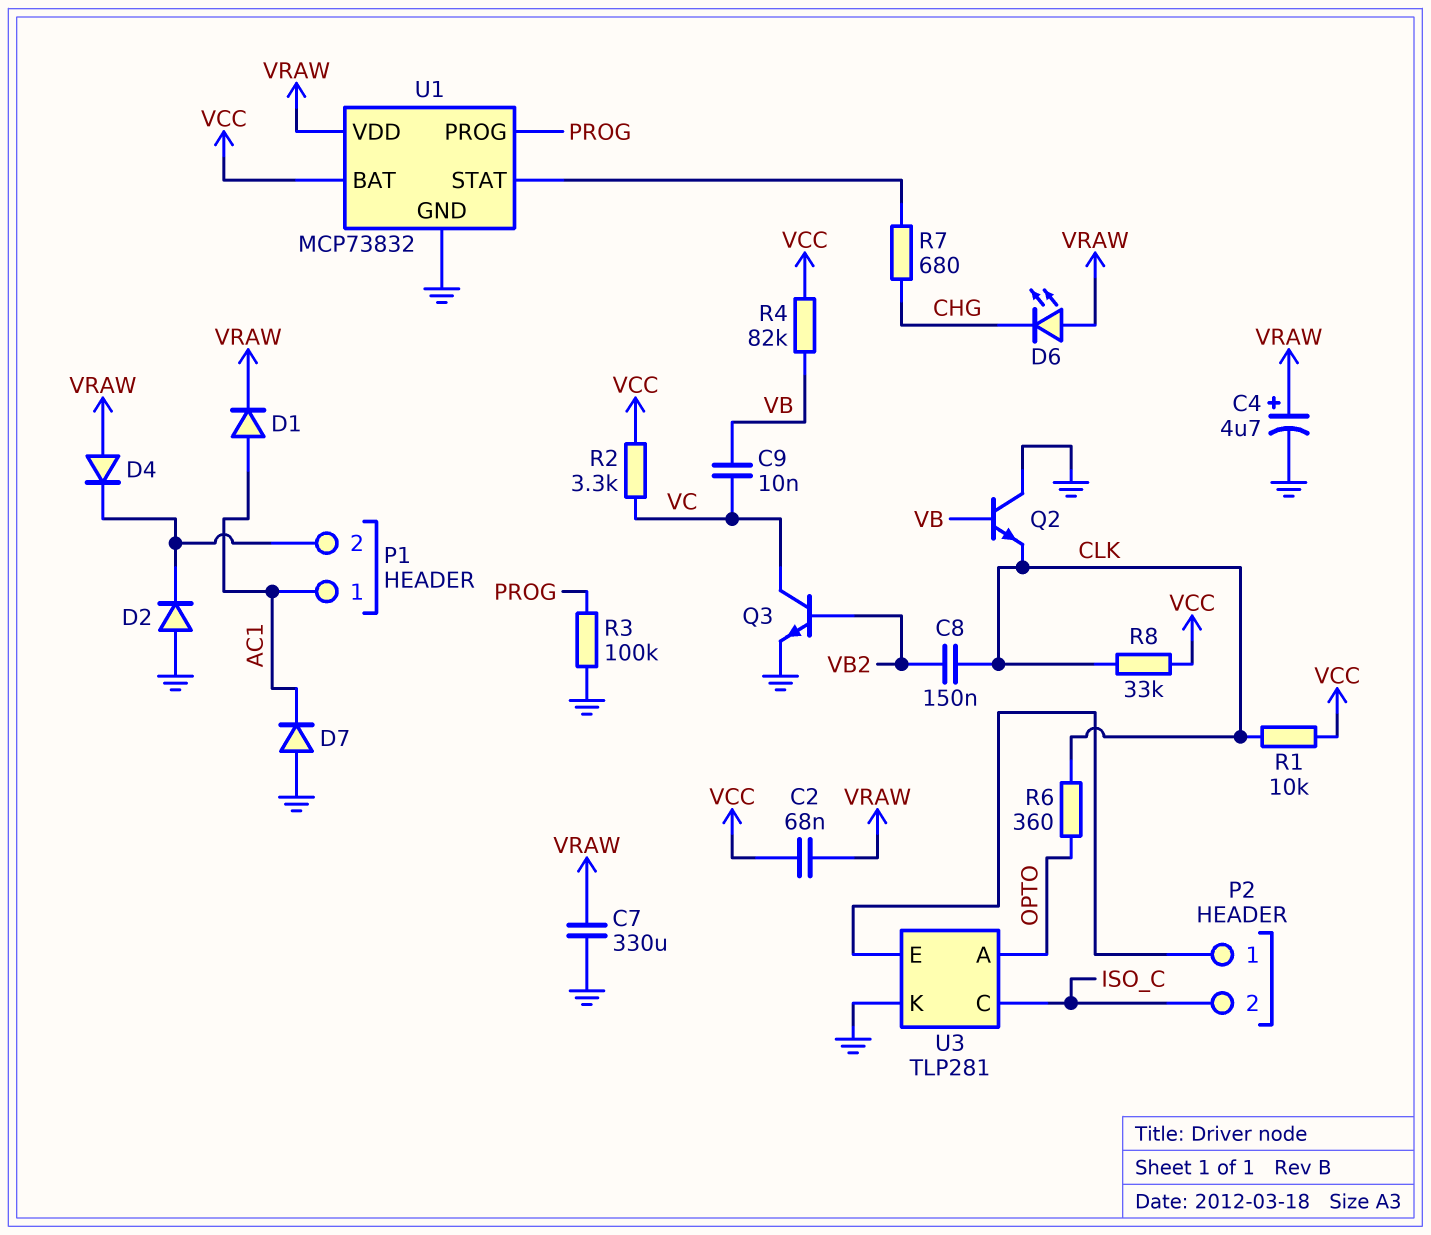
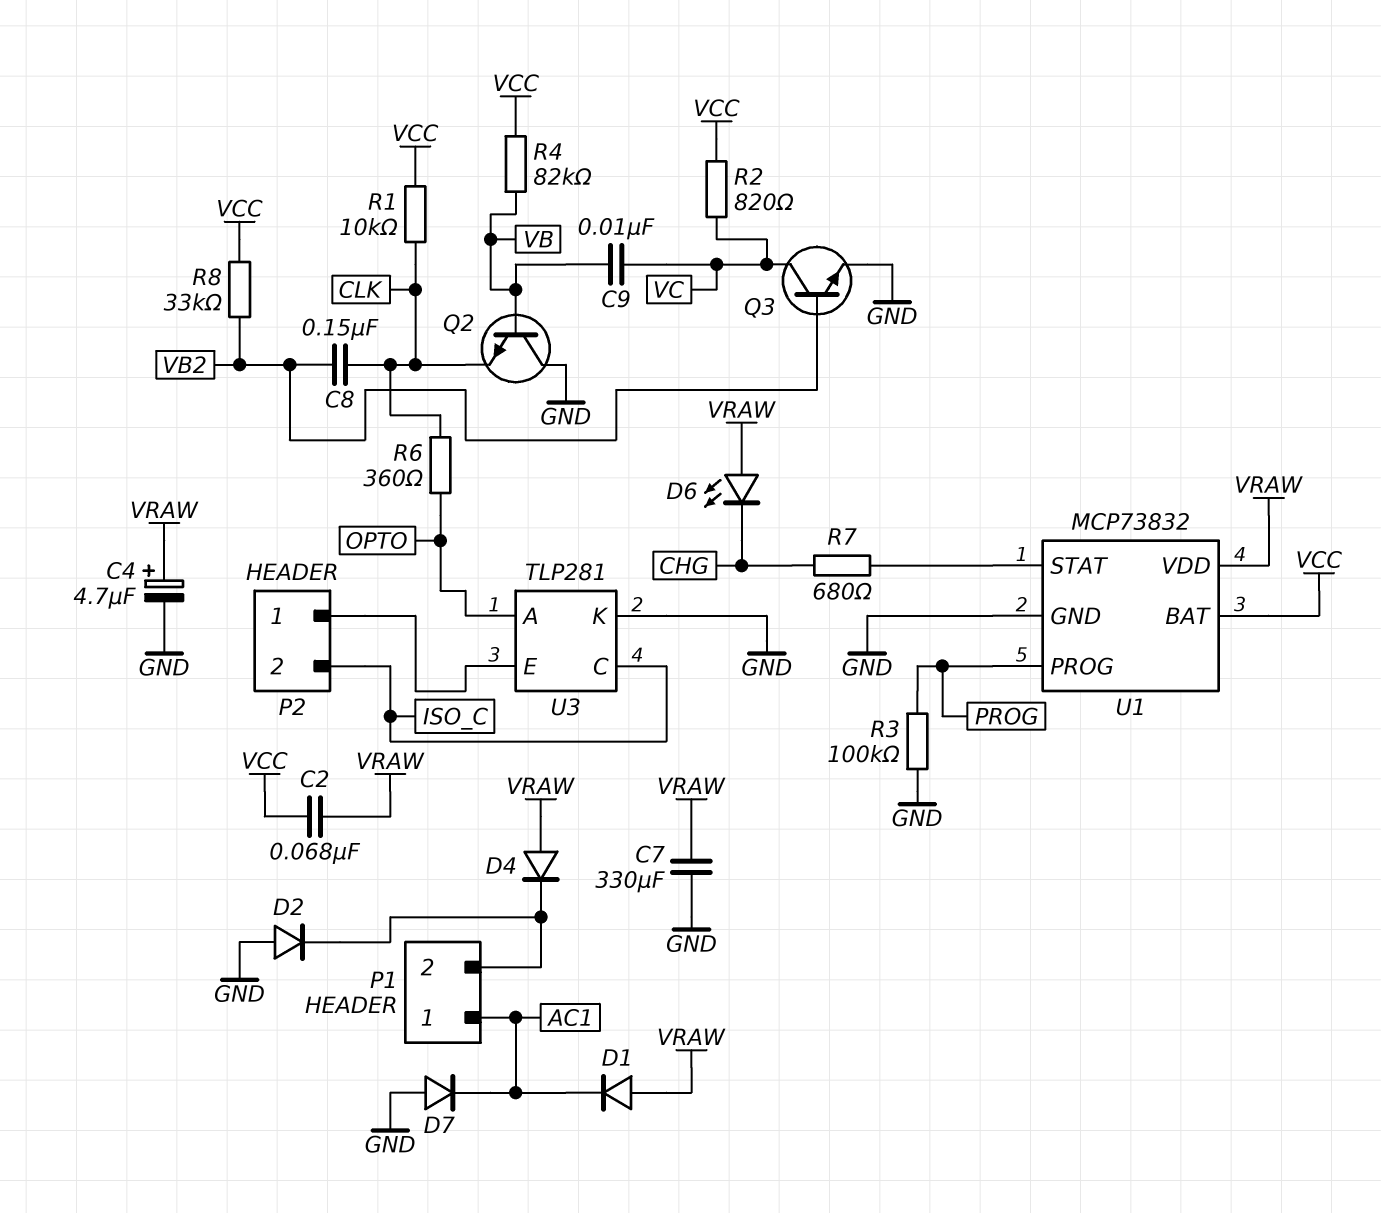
D1: diode (A AC1, K VRAW) -> diode (A VRAW, K AC1)
R2: 3.3k (VC, VCC) -> 820 (VC, VCC)
R8: 33k (CLK, VCC) -> 33k (VB2, VCC)

